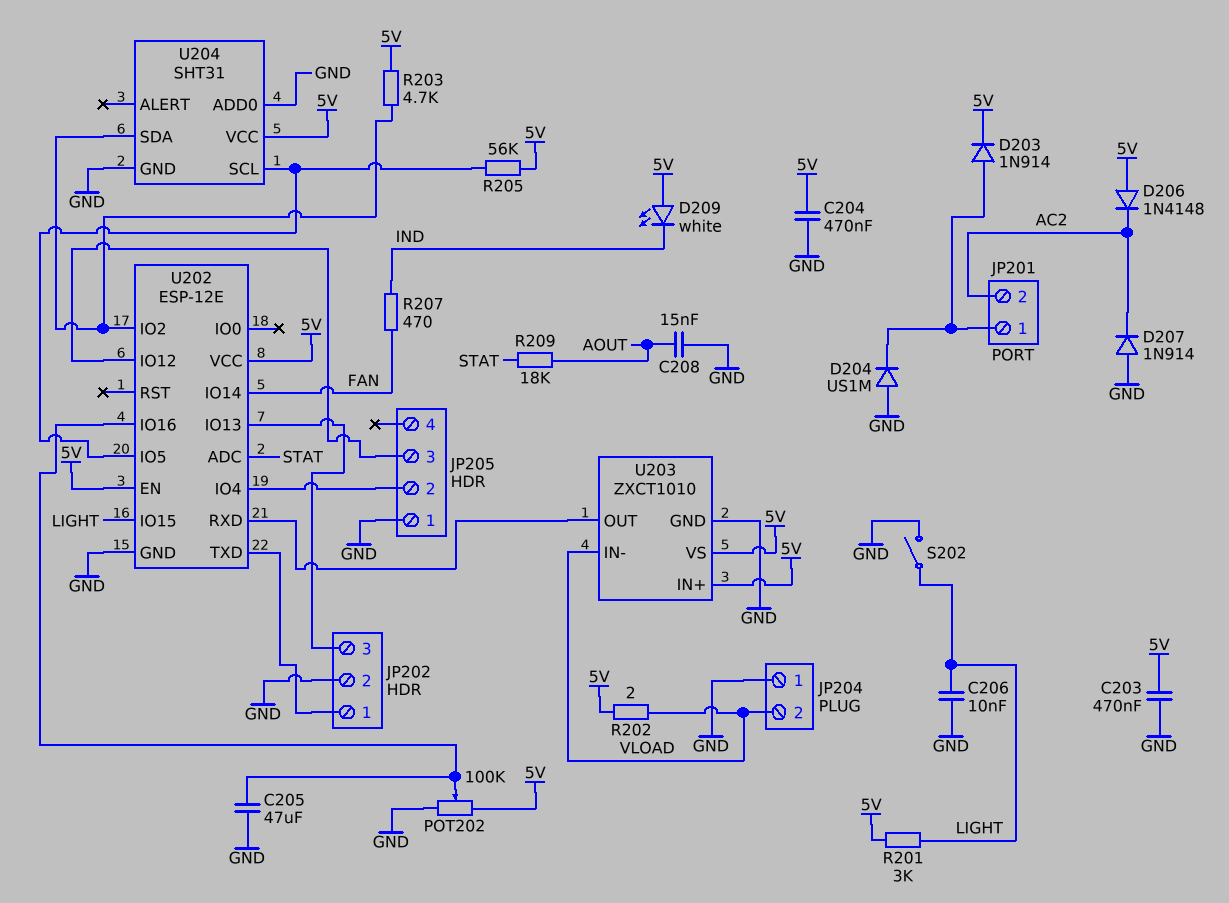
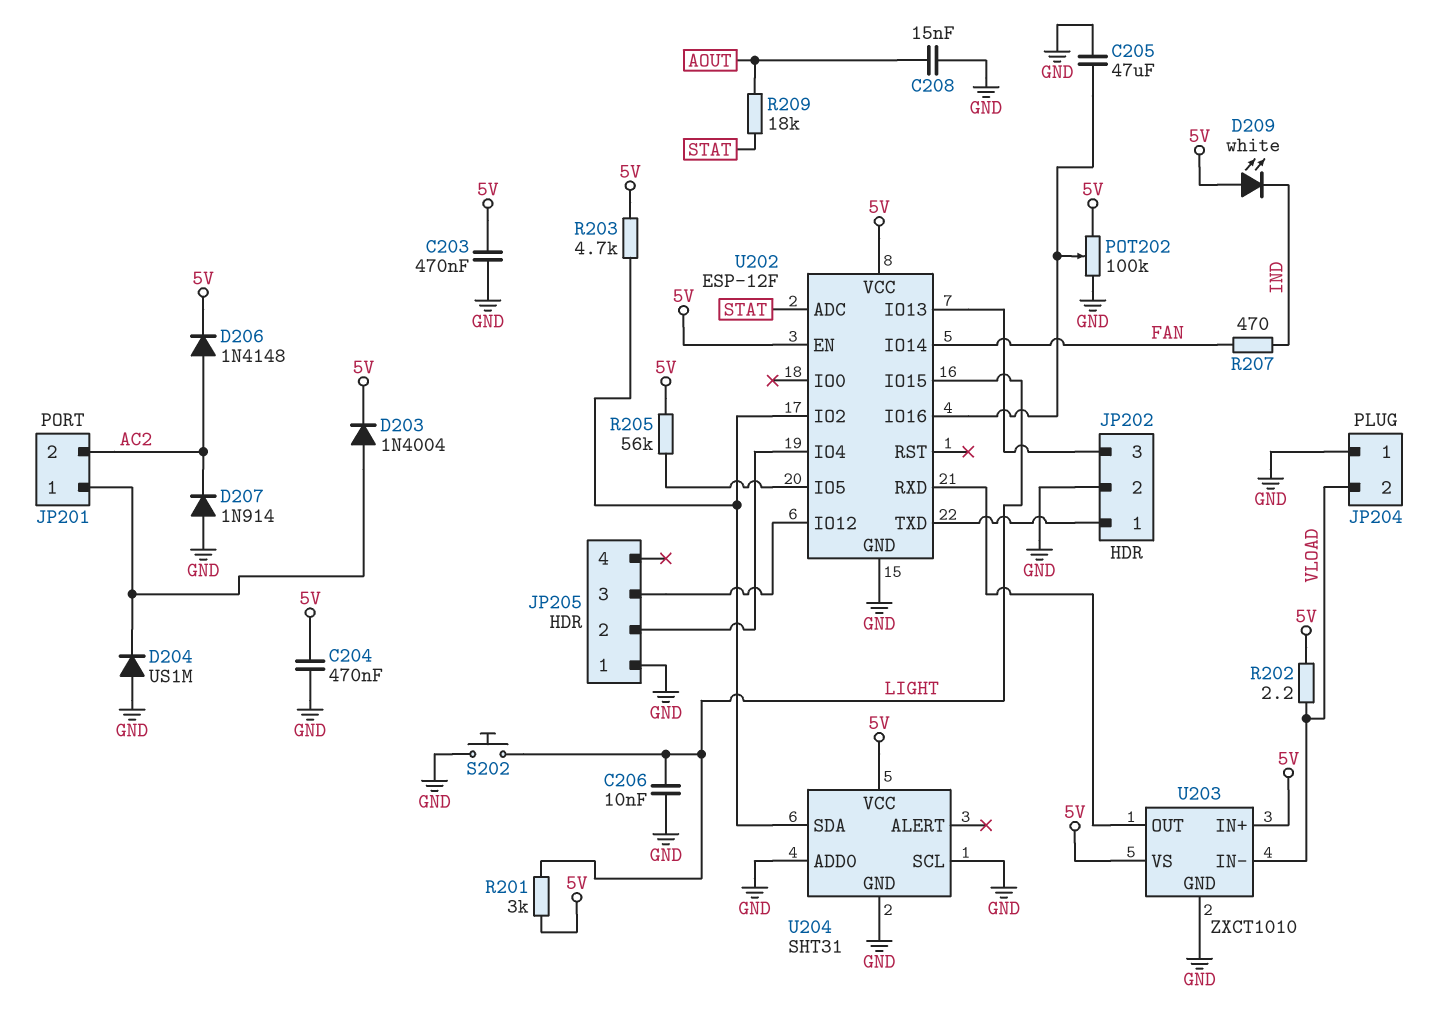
D203: diode 1N914 (A JP201/1, K 5V) -> diode 1N4004 (A JP201/1, K 5V)
D206: diode 1N4148 (A 5V, K AC2) -> diode 1N4148 (A AC2, K 5V)
R202: 2 (5V, VLOAD) -> 2.2 (5V, VLOAD)
S202: switch (GND, LIGHT) -> button (GND, LIGHT)
U202: ESP-12E -> ESP-12F
U204 pin SCL: U202/IO5 -> GND

